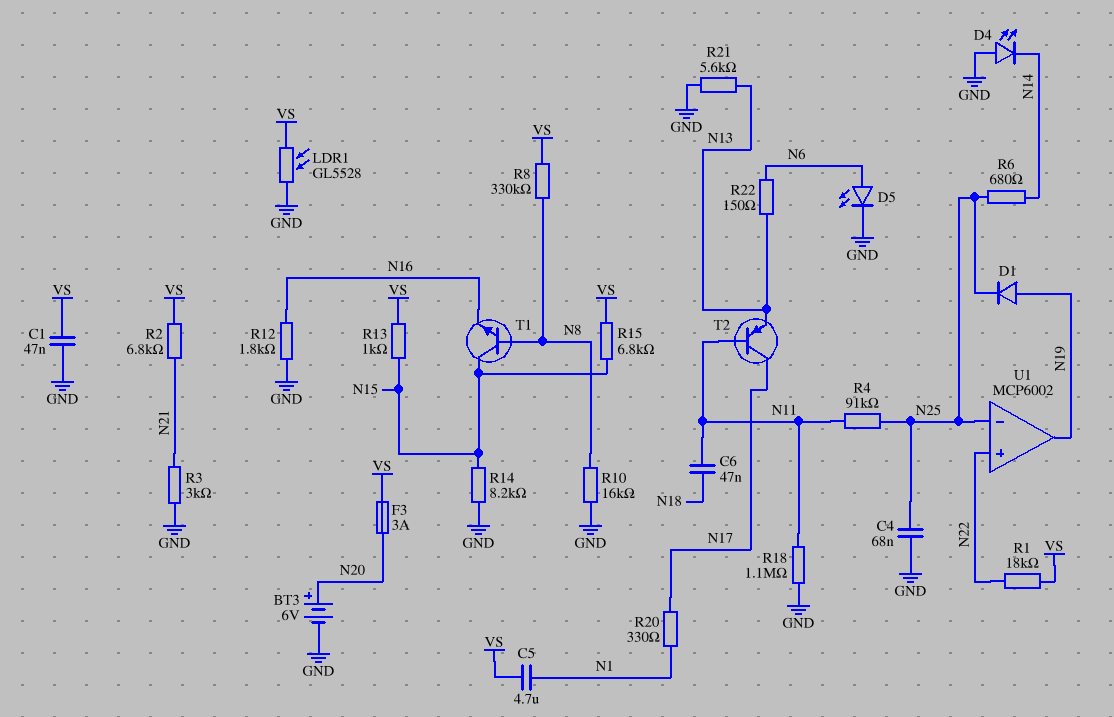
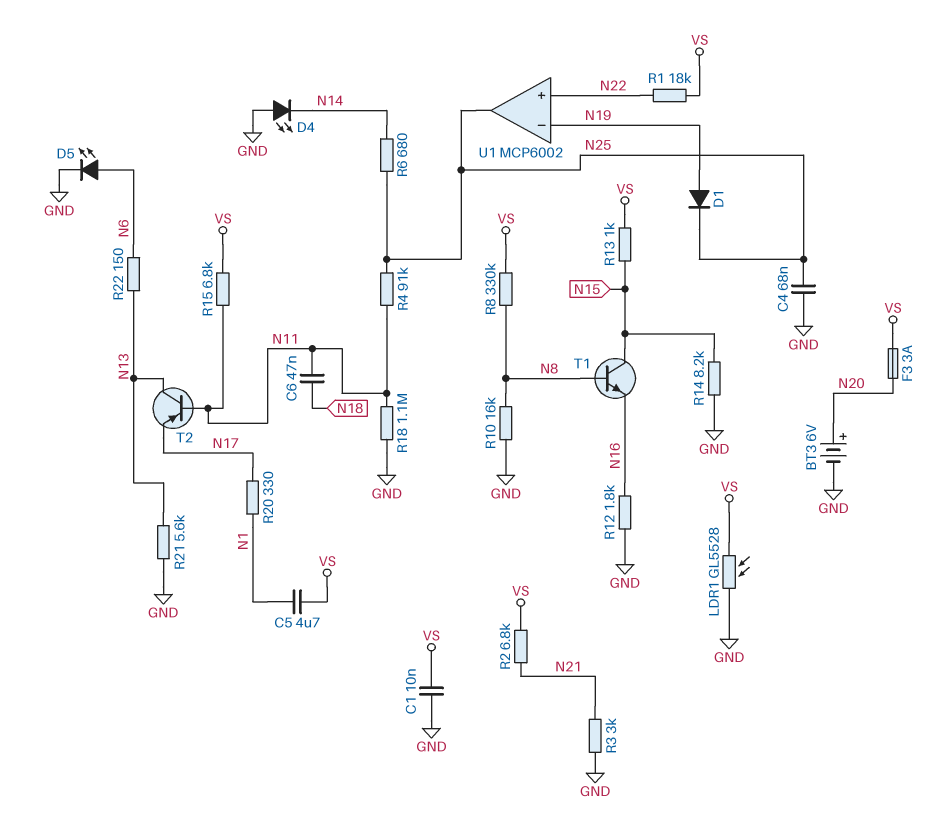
C1: 47nF (GND, VS) -> 10nF (GND, VS)
R15: 6.8k (N15, VS) -> 6.8k (N11, VS)
T2: PNP (B N11, C N17, E N13) -> PNP (B N11, C N13, E N17)
U1 pin in-: N25 -> N19
U1 pin out: N19 -> N25

